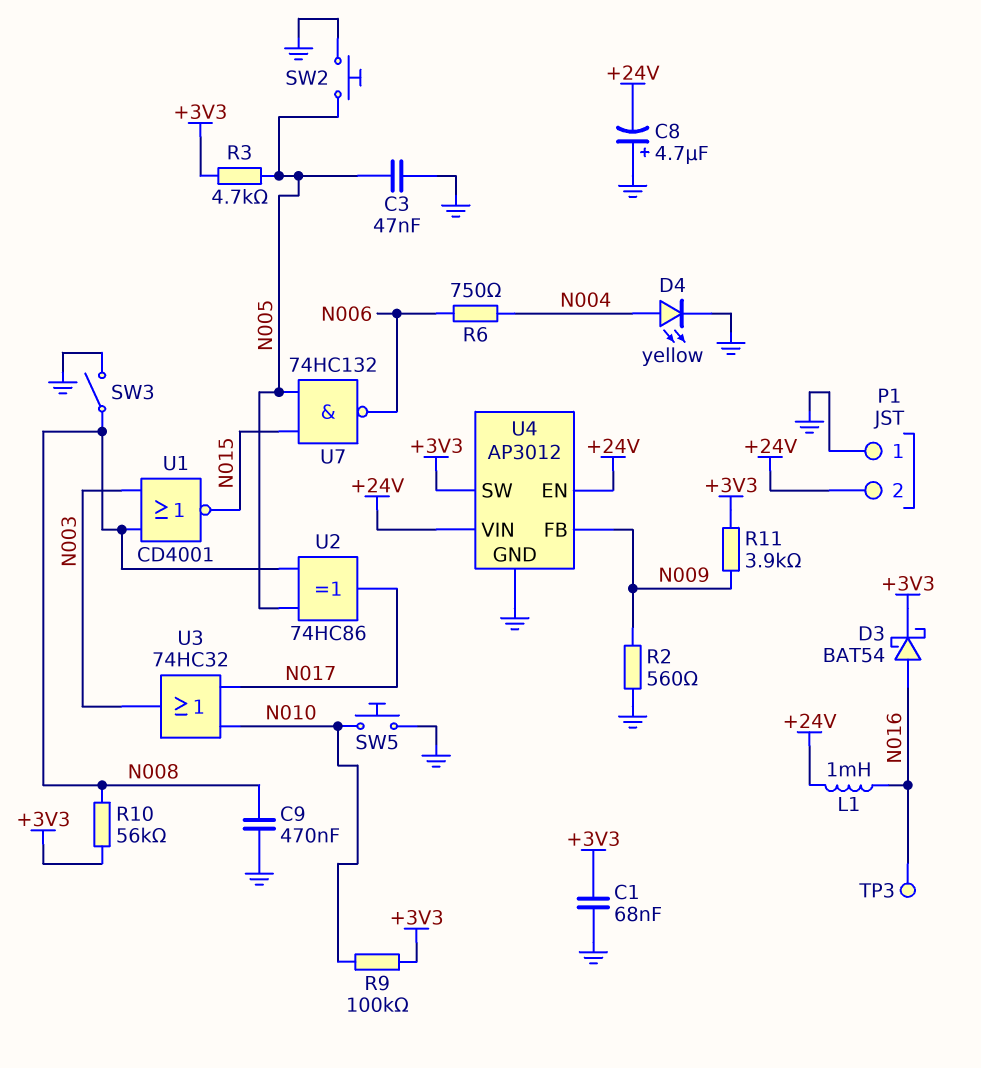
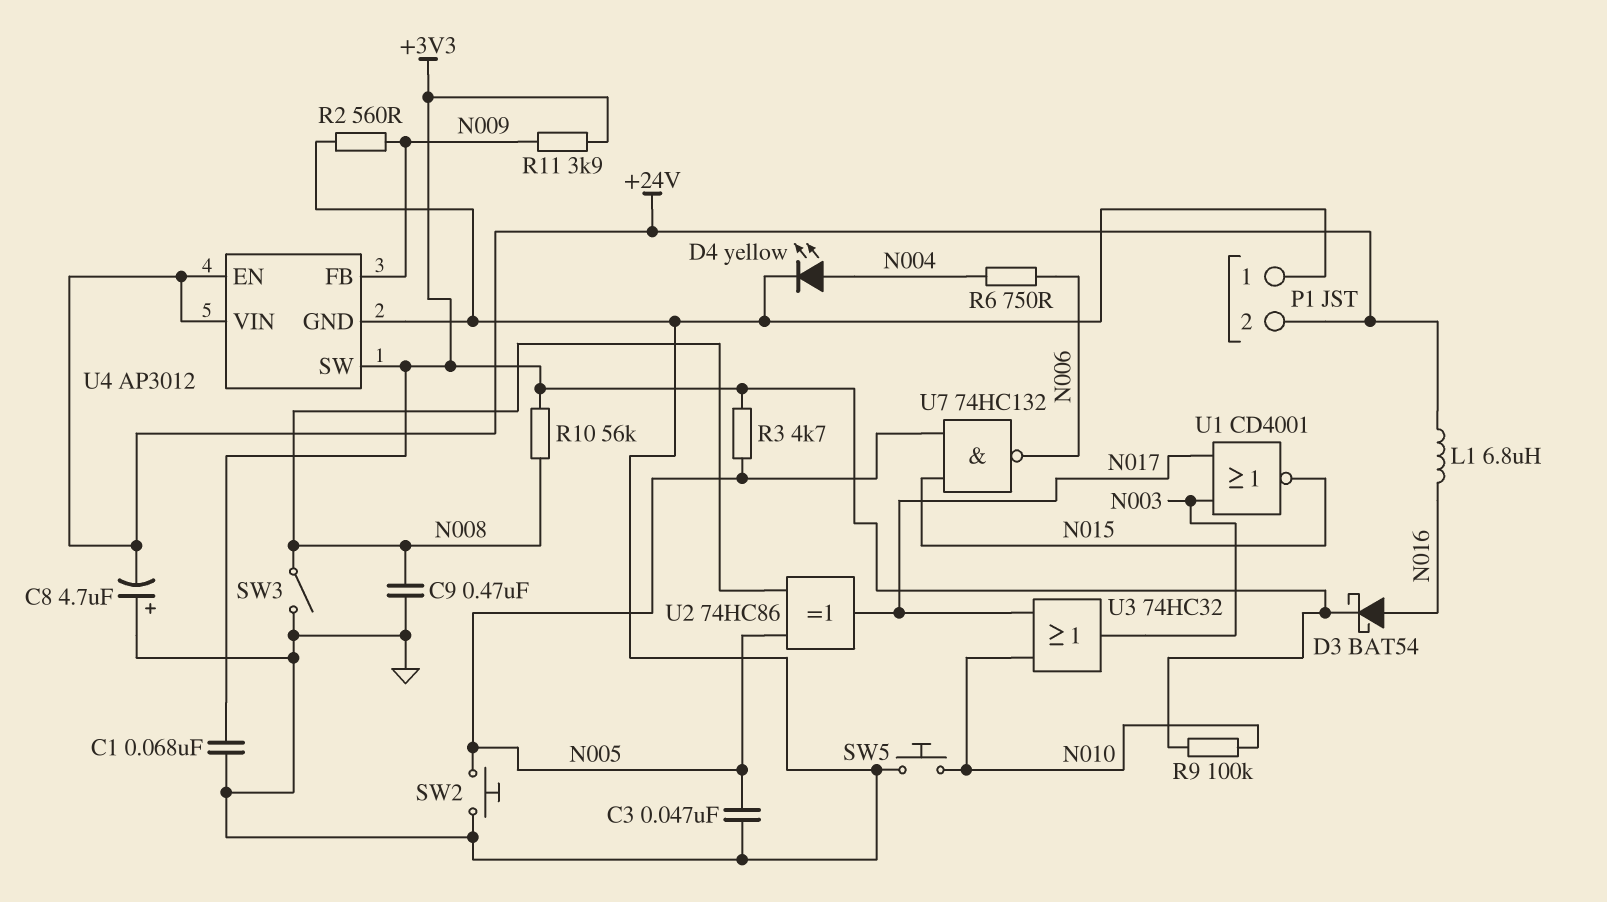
L1: 1mH (+24V, N016) -> 6.8uH (+24V, N016)
TP3: test point (N016) -> none
U1: NOR CD4001 (in N003, in N008, out N015) -> NOR CD4001 (in N003, in N017, out N015)

